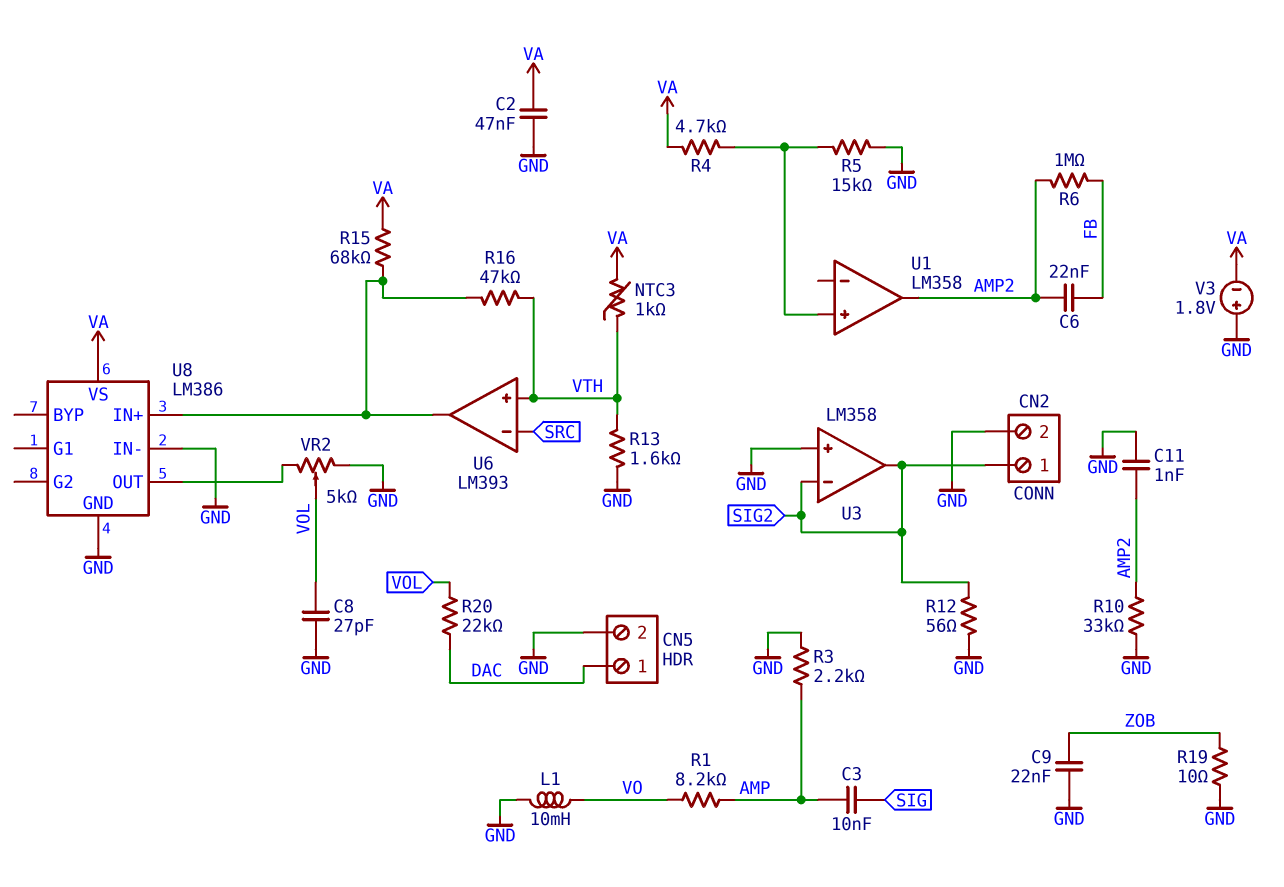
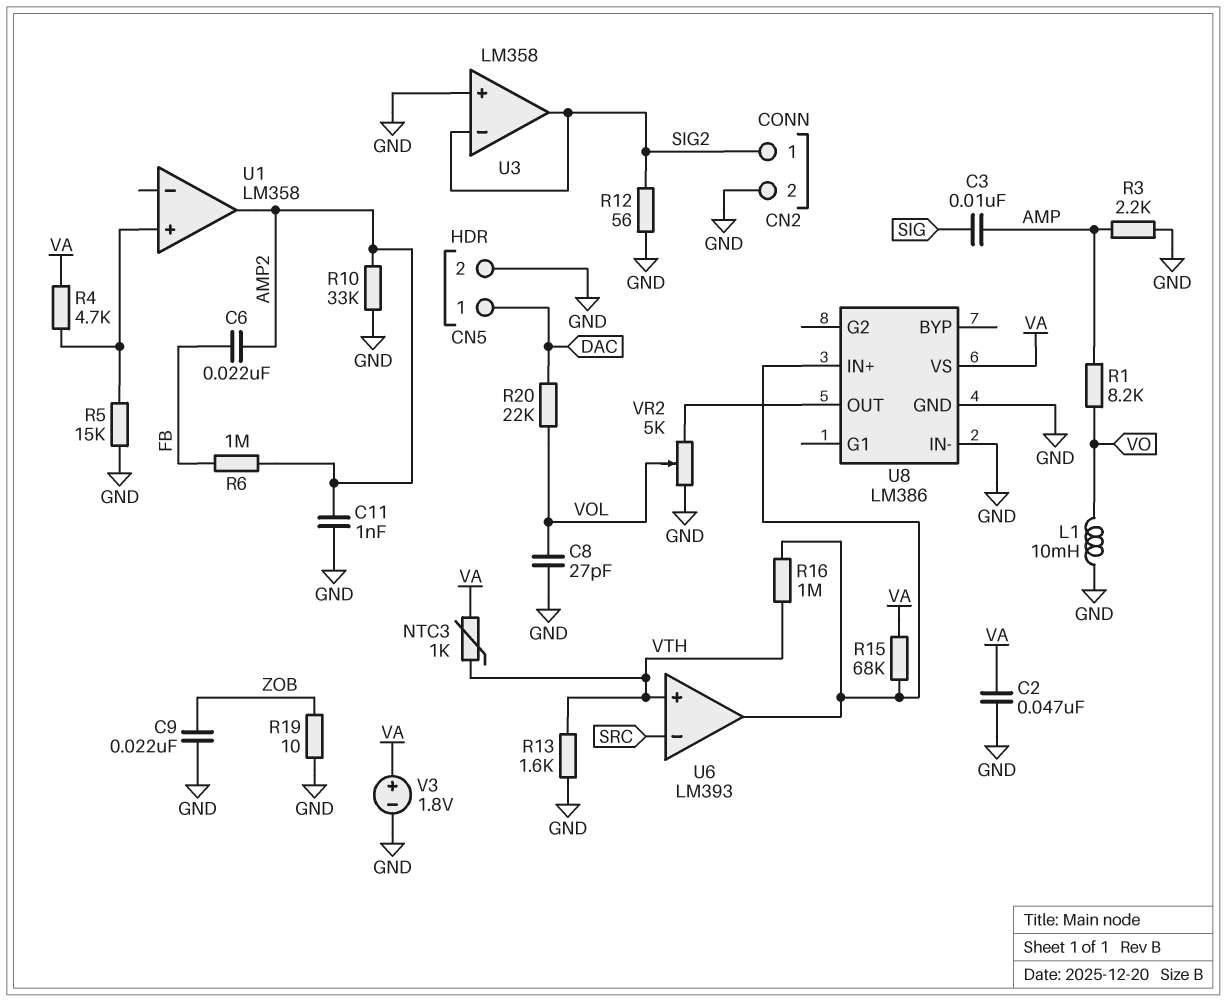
R16: 47k (U6/out, VTH) -> 1M (U6/out, VTH)
V3: 1.8V (plus GND, minus VA) -> 1.8V (plus VA, minus GND)

